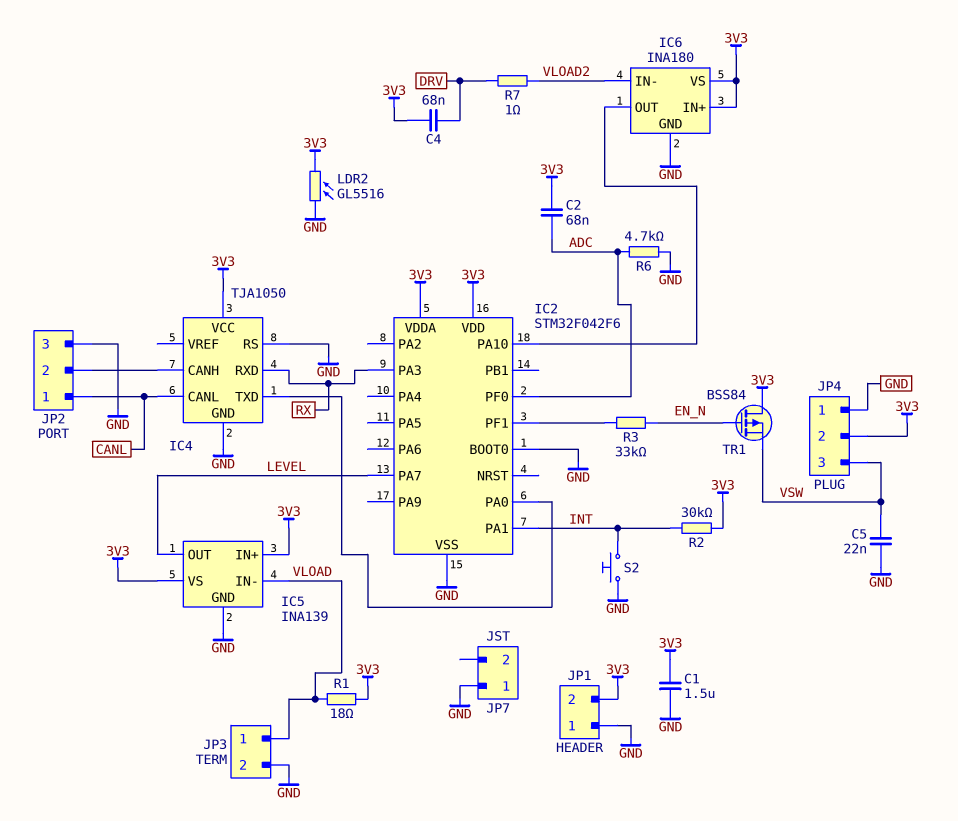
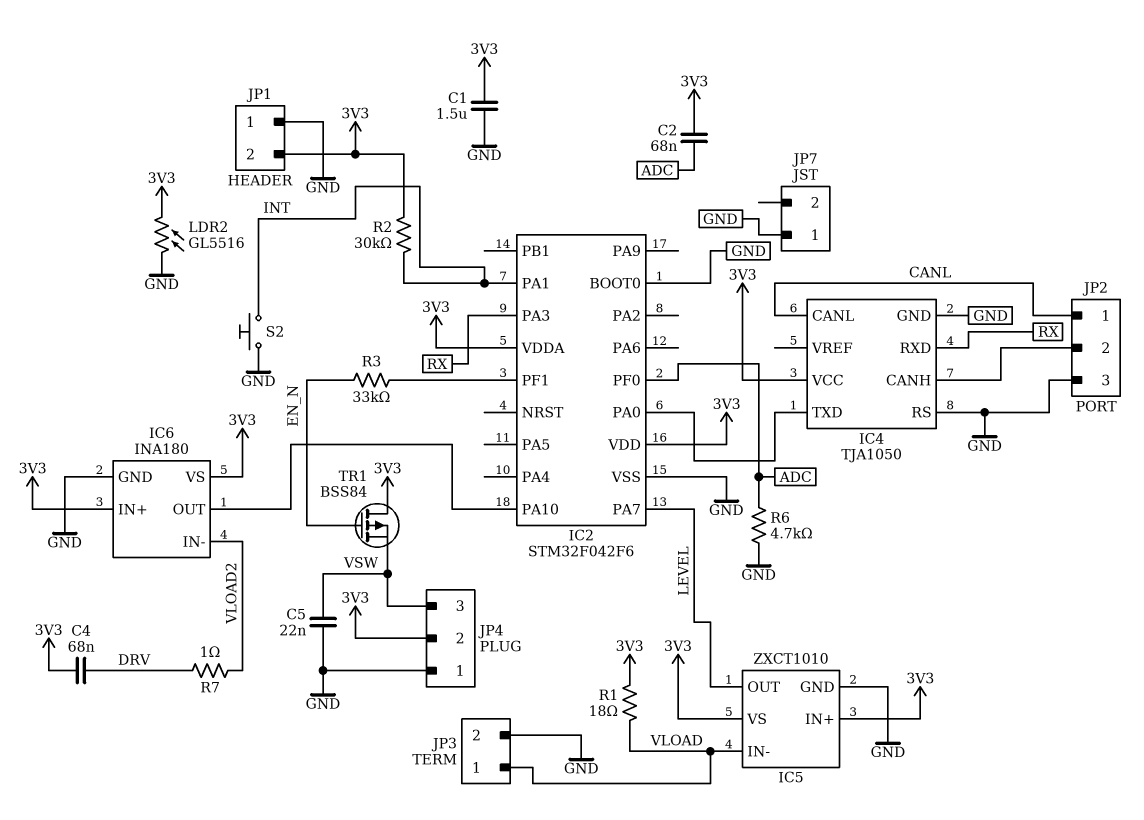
IC5: INA139 -> ZXCT1010

